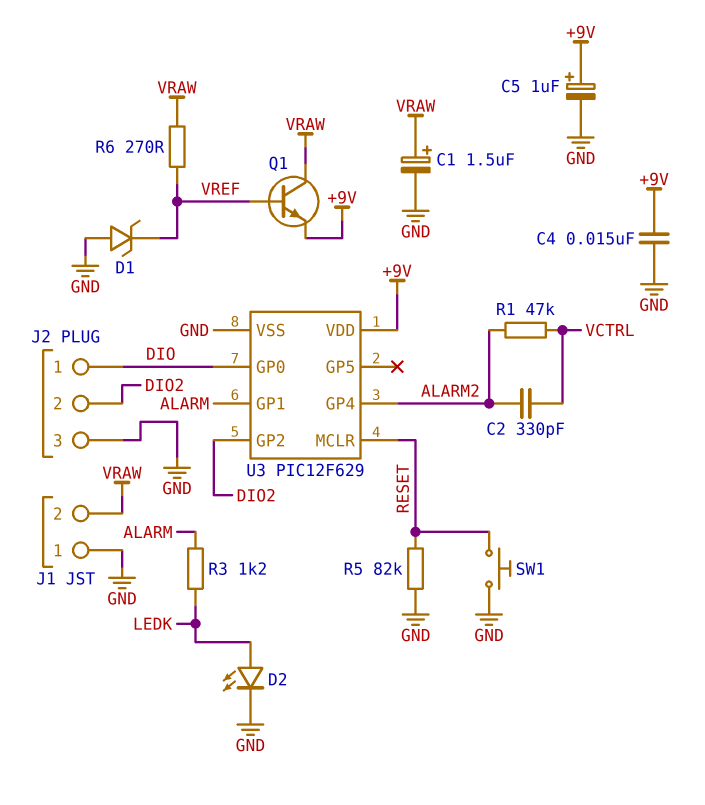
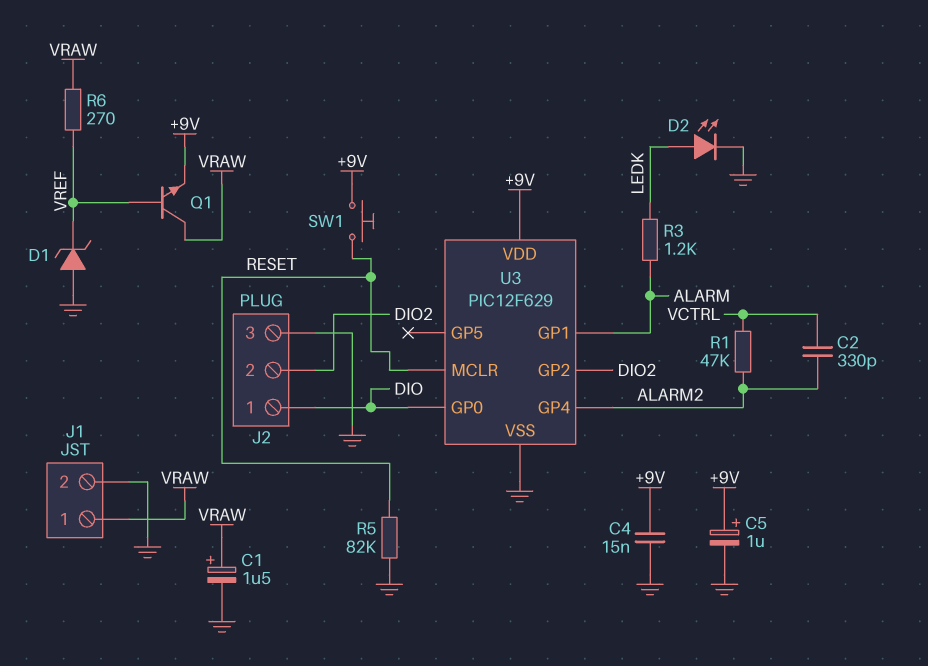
J1 pin 1: GND -> VRAW
J1 pin 2: VRAW -> GND
SW1: button (GND, RESET) -> button (+9V, RESET)

